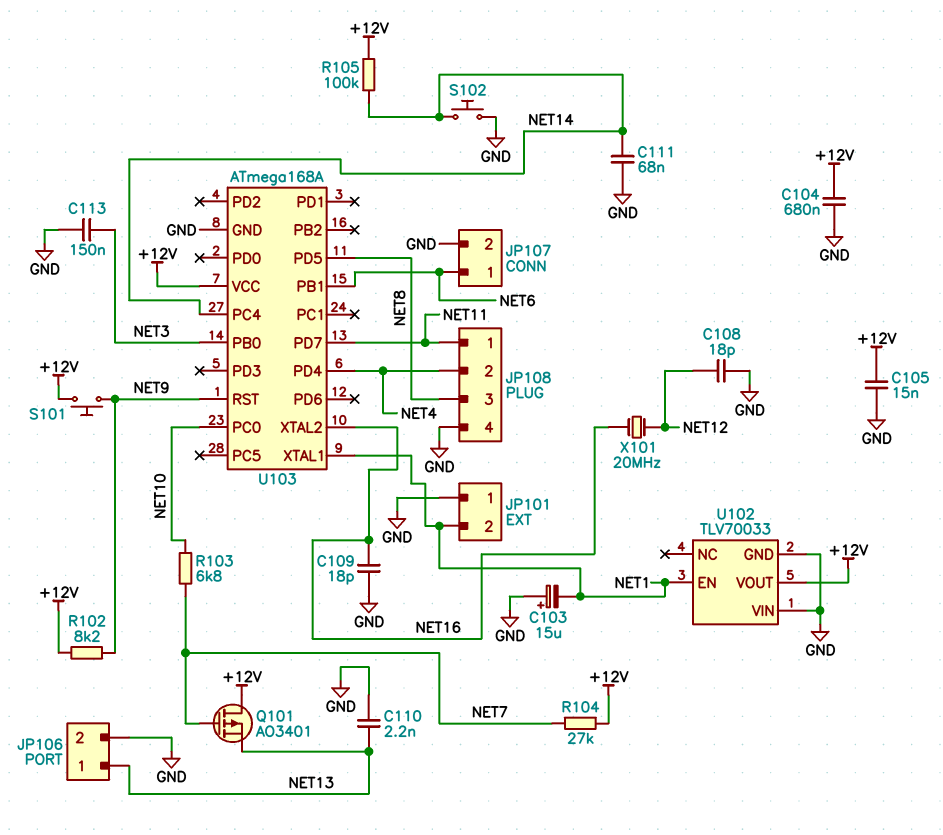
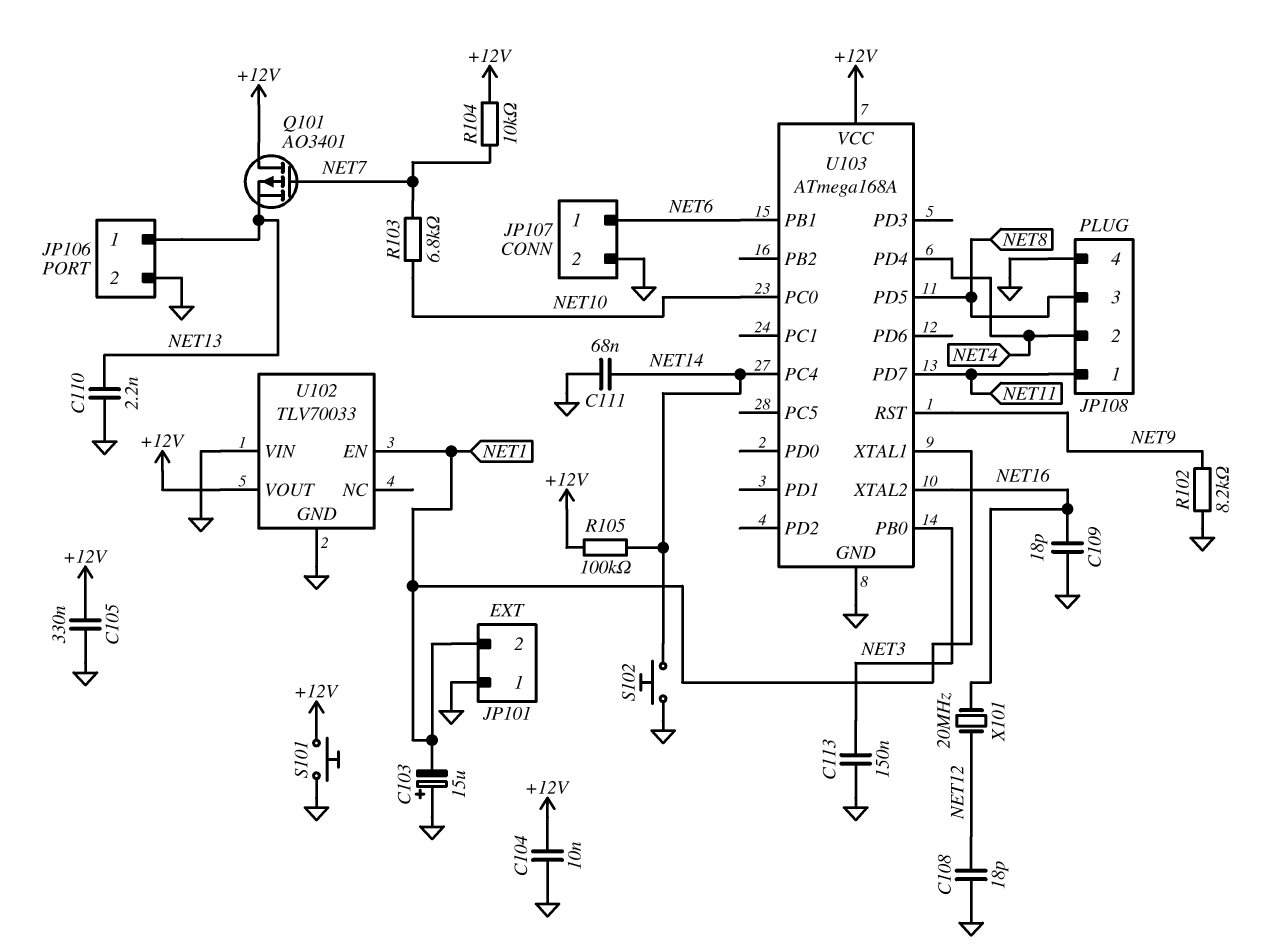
C104: 680nF (+12V, GND) -> 10nF (+12V, GND)
C105: 15nF (+12V, GND) -> 330nF (+12V, GND)
R102: 8.2k (+12V, NET9) -> 8.2k (GND, NET9)
R104: 27k (+12V, NET7) -> 10k (+12V, NET7)
S101: button (+12V, NET9) -> button (+12V, GND)

